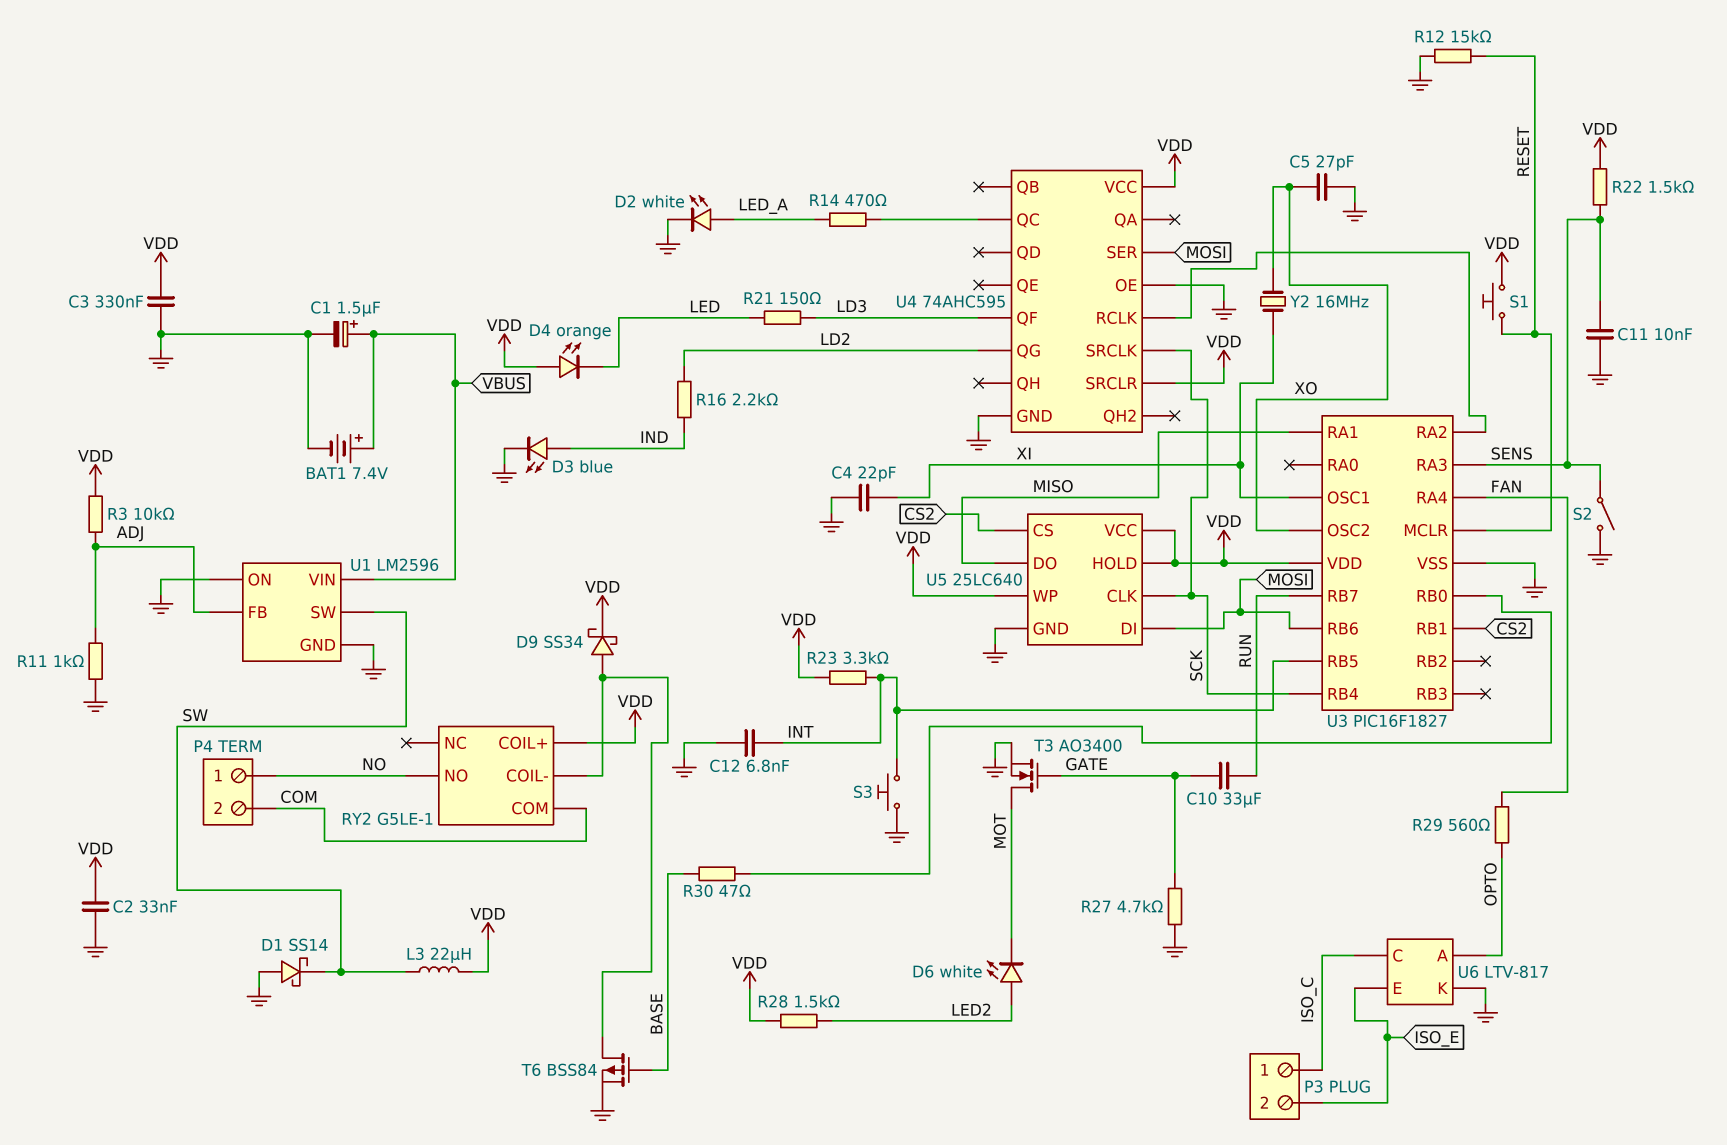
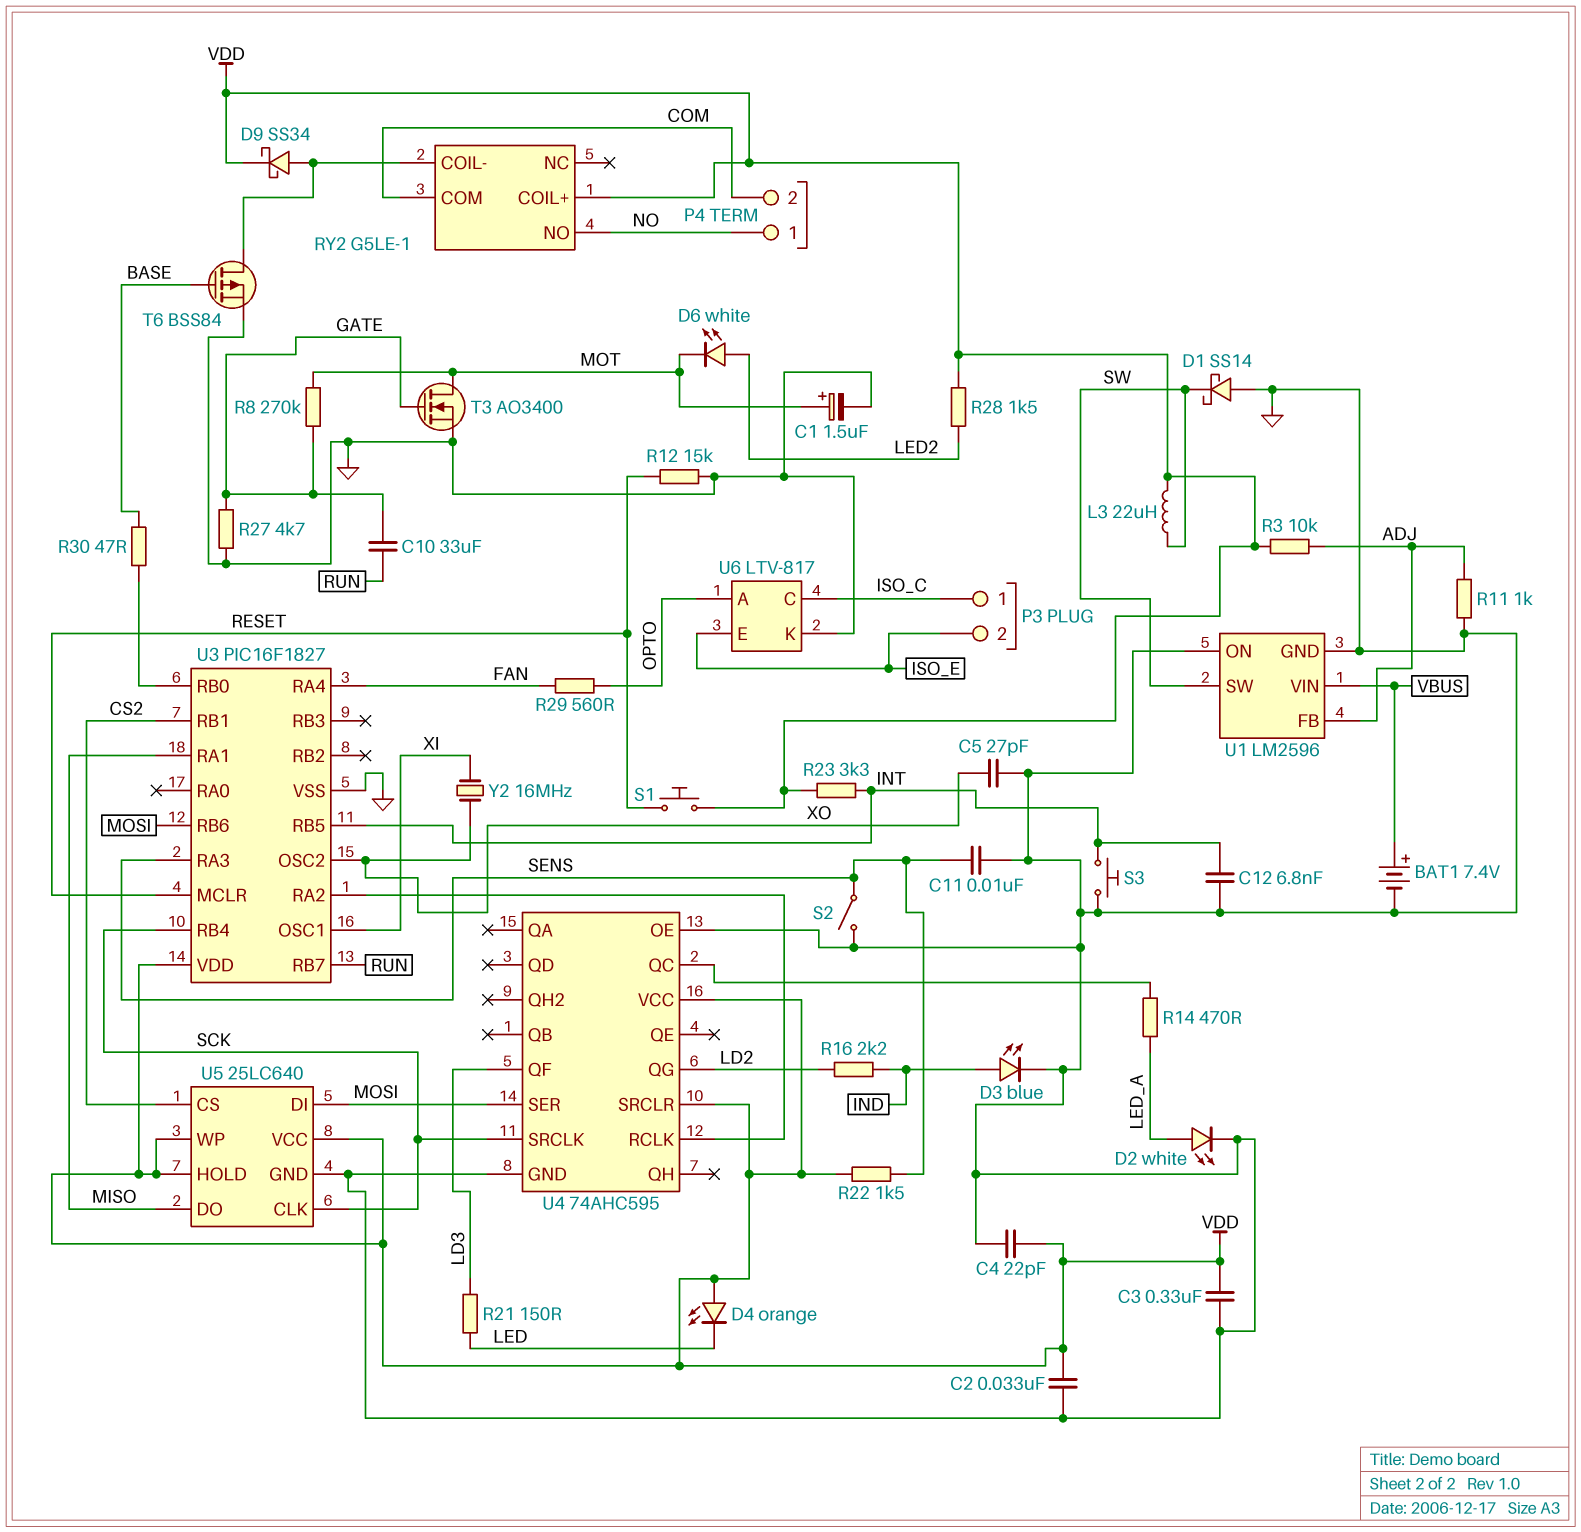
C1: 1.5uF (plus VBUS, minus GND) -> 1.5uF (plus MOT, minus GND)
C4: 22pF (GND, XI) -> 22pF (GND, VDD)
R8: none -> 270k (GATE, MOT)

